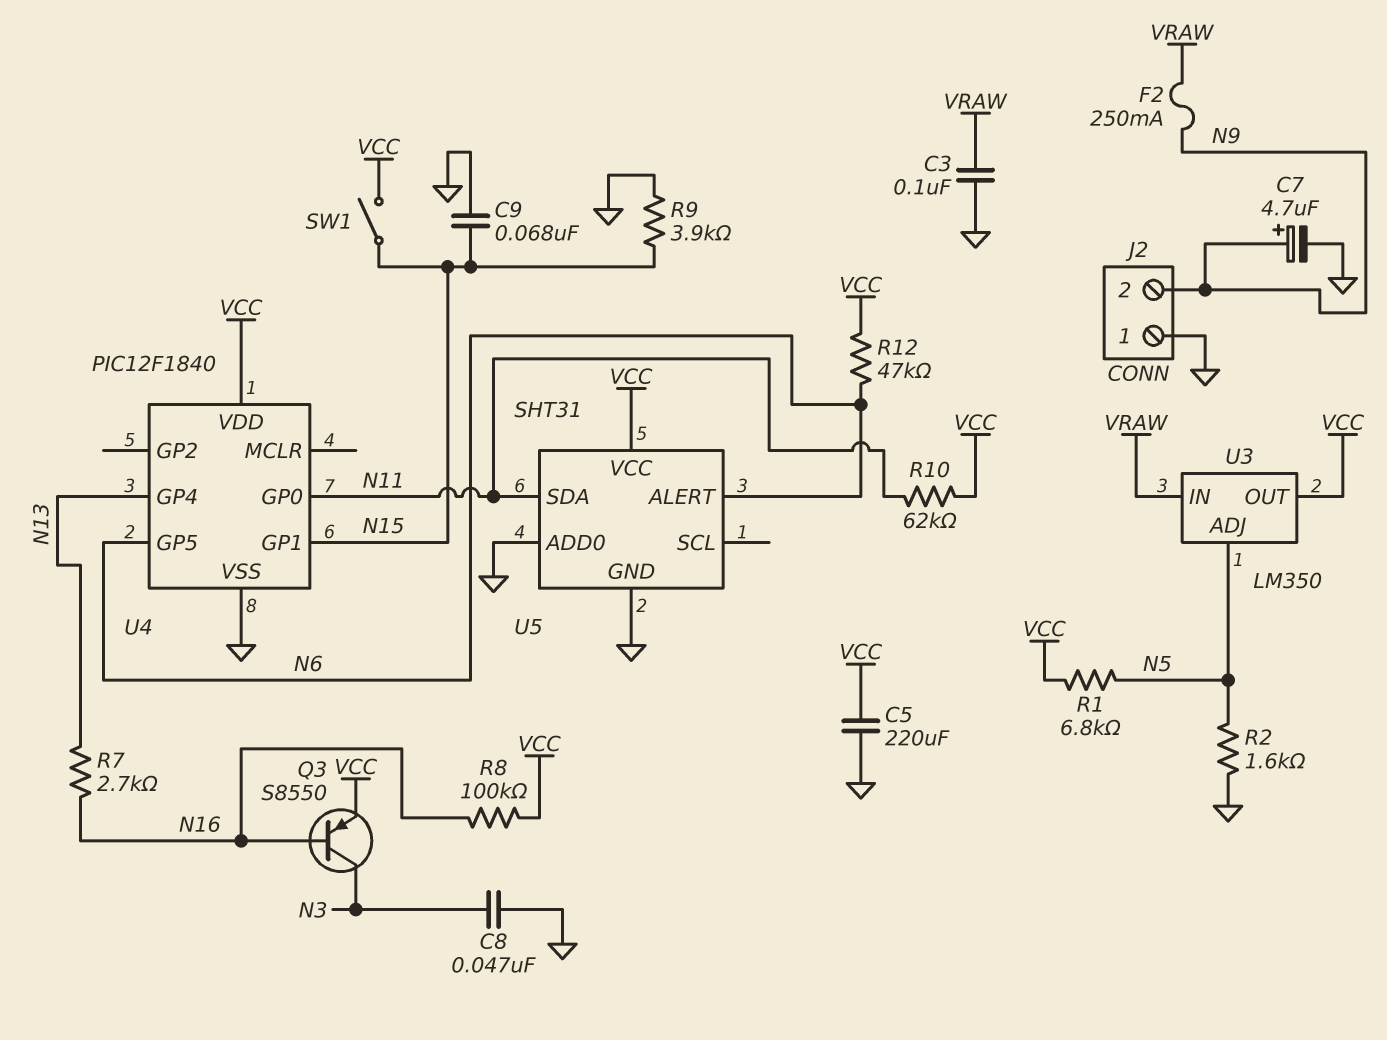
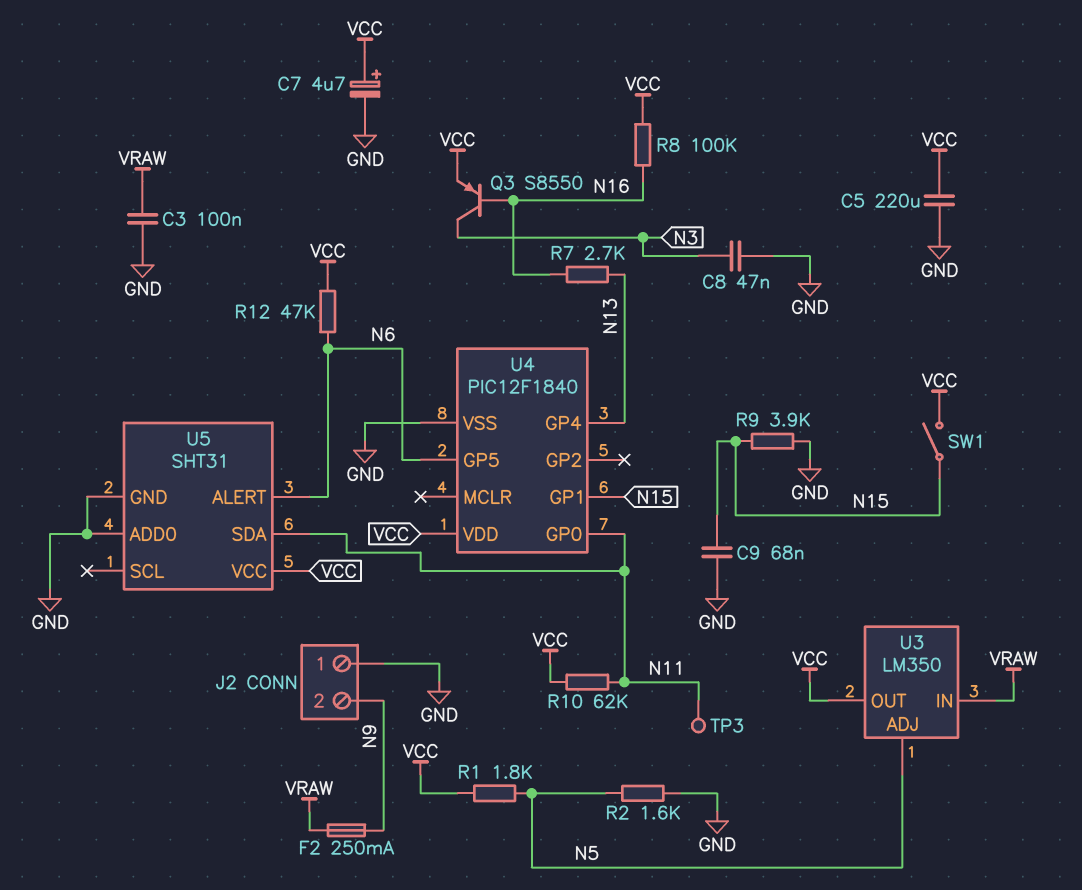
C7: 4.7uF (plus N9, minus GND) -> 4.7uF (plus VCC, minus GND)
R1: 6.8k (N5, VCC) -> 1.8k (N5, VCC)
TP3: none -> test point (N11)

